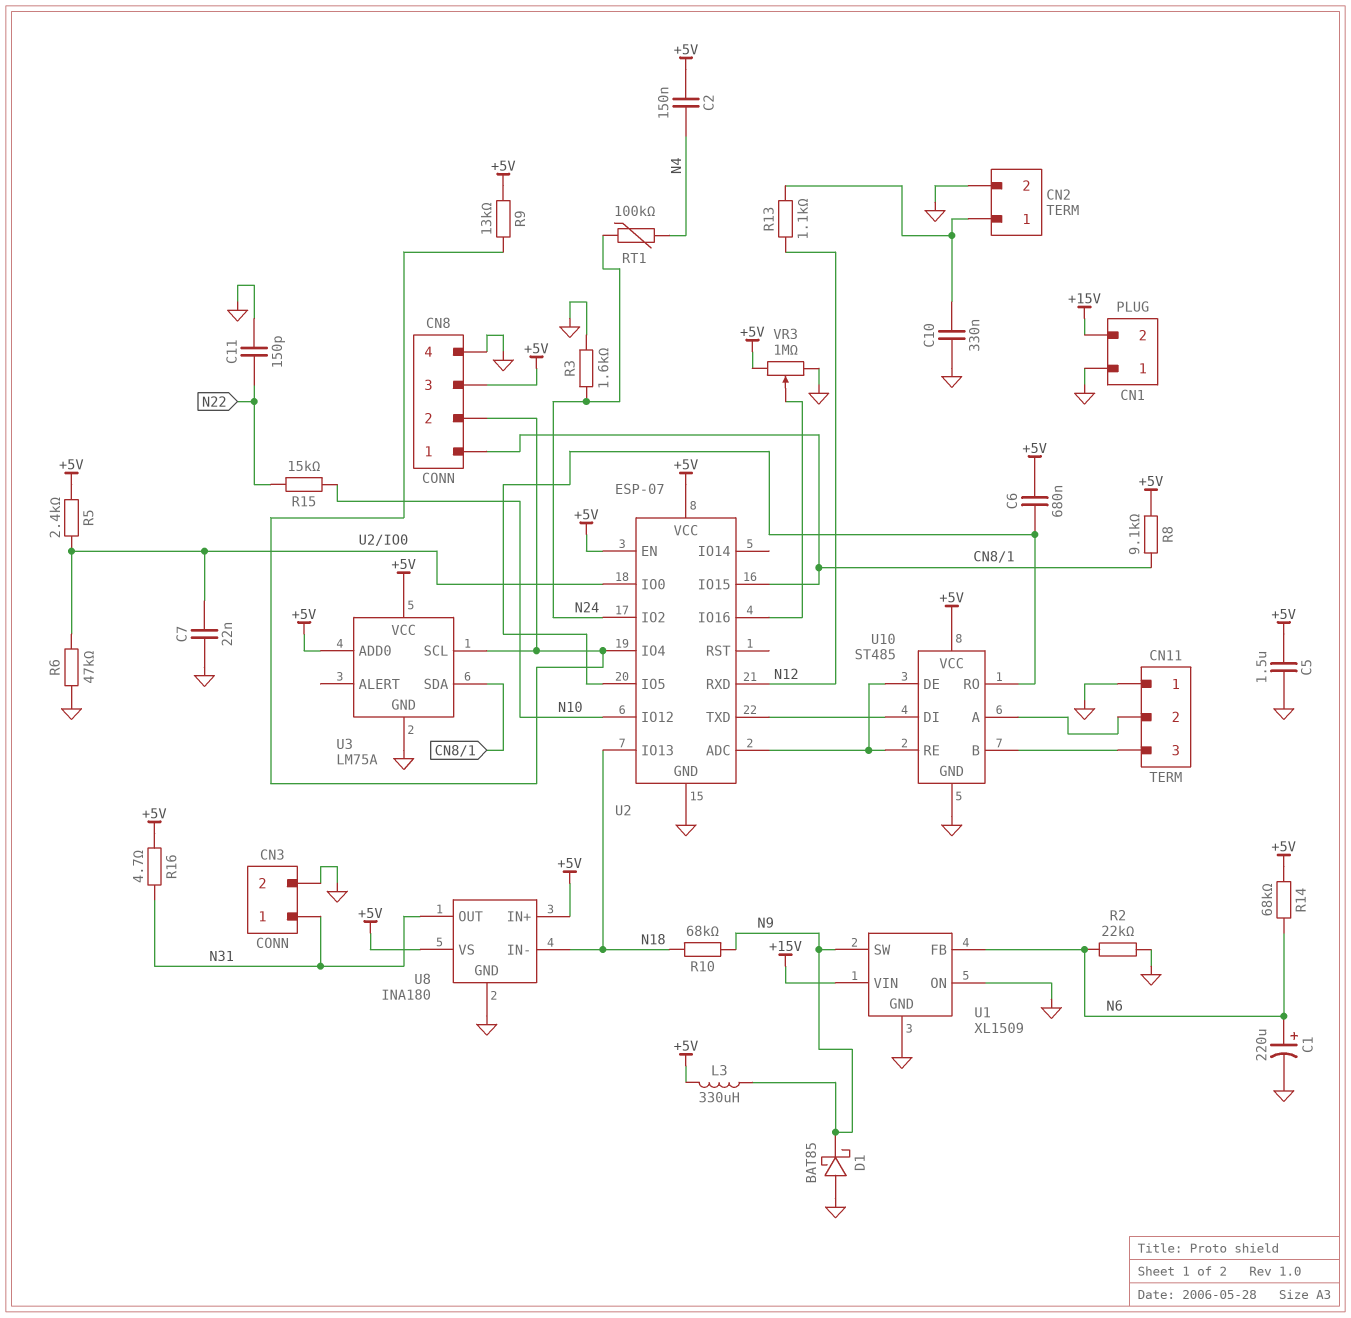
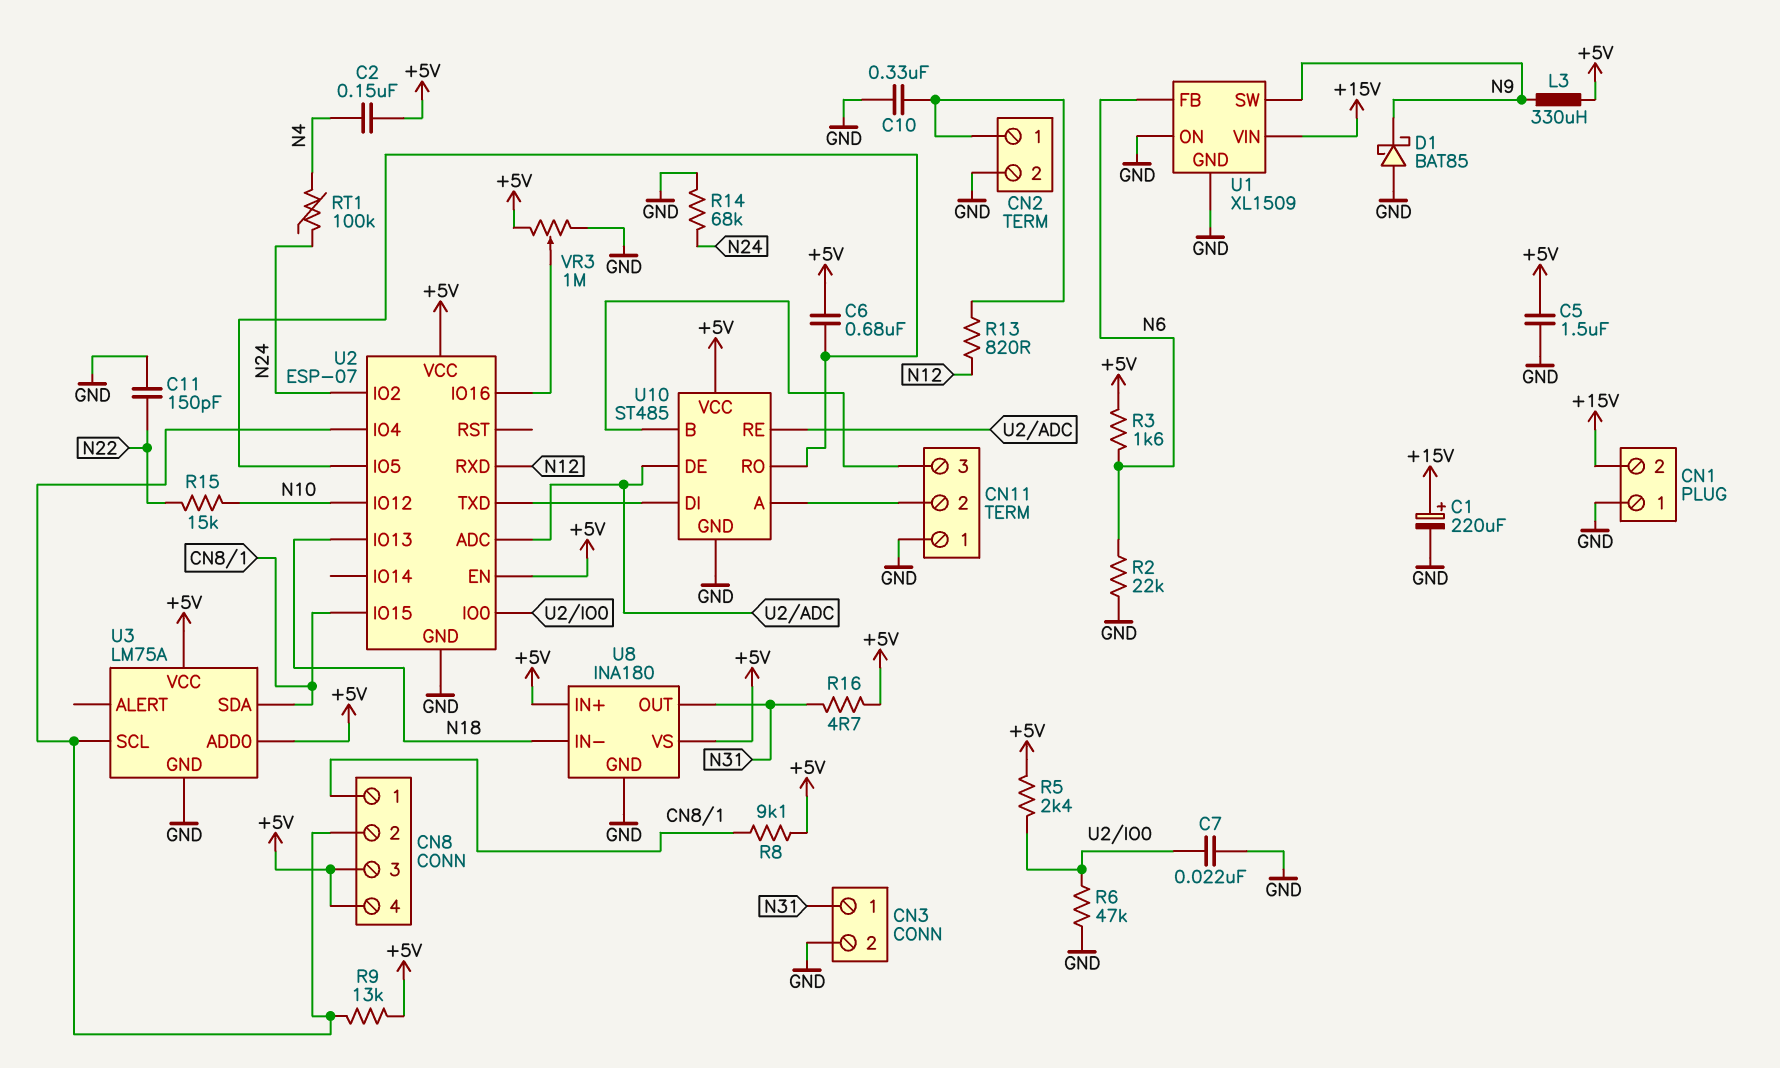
C1: 220uF (plus N6, minus GND) -> 220uF (plus +15V, minus GND)
CN8 pin 4: GND -> +5V
R3: 1.6k (GND, N24) -> 1.6k (+5V, N6)
R10: 68k (N9, N18) -> none
R13: 1.1k (CN2/1, N12) -> 820 (CN2/1, N12)
R14: 68k (+5V, N6) -> 68k (GND, N24)

